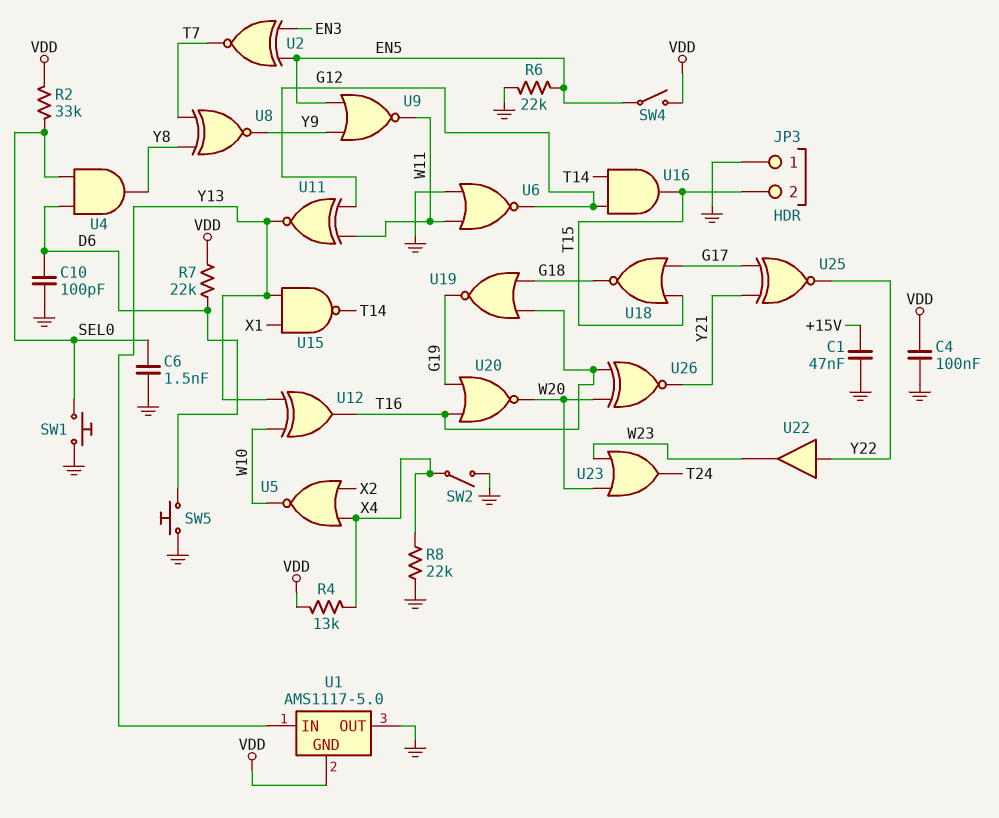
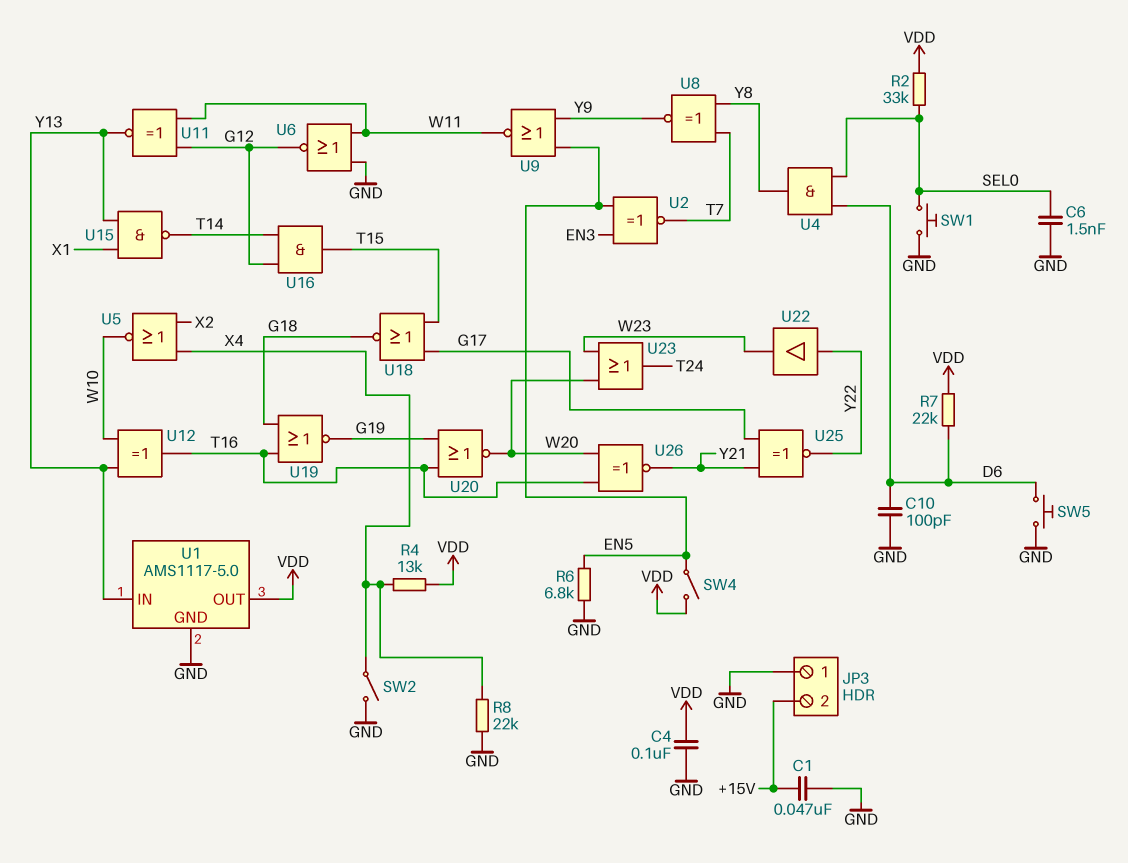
JP3 pin 2: T15 -> +15V
R6: 22k (EN5, GND) -> 6.8k (EN5, GND)
U1 pin GND: VDD -> GND
U1 pin OUT: GND -> VDD

